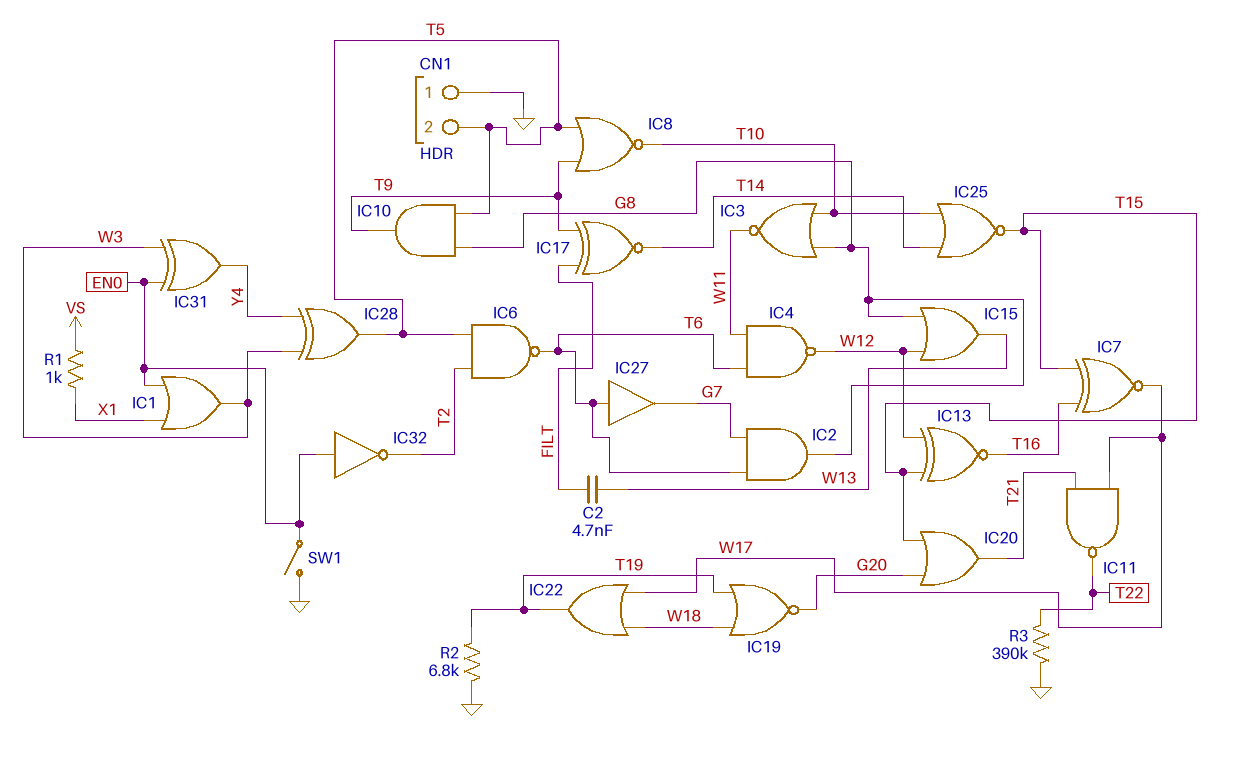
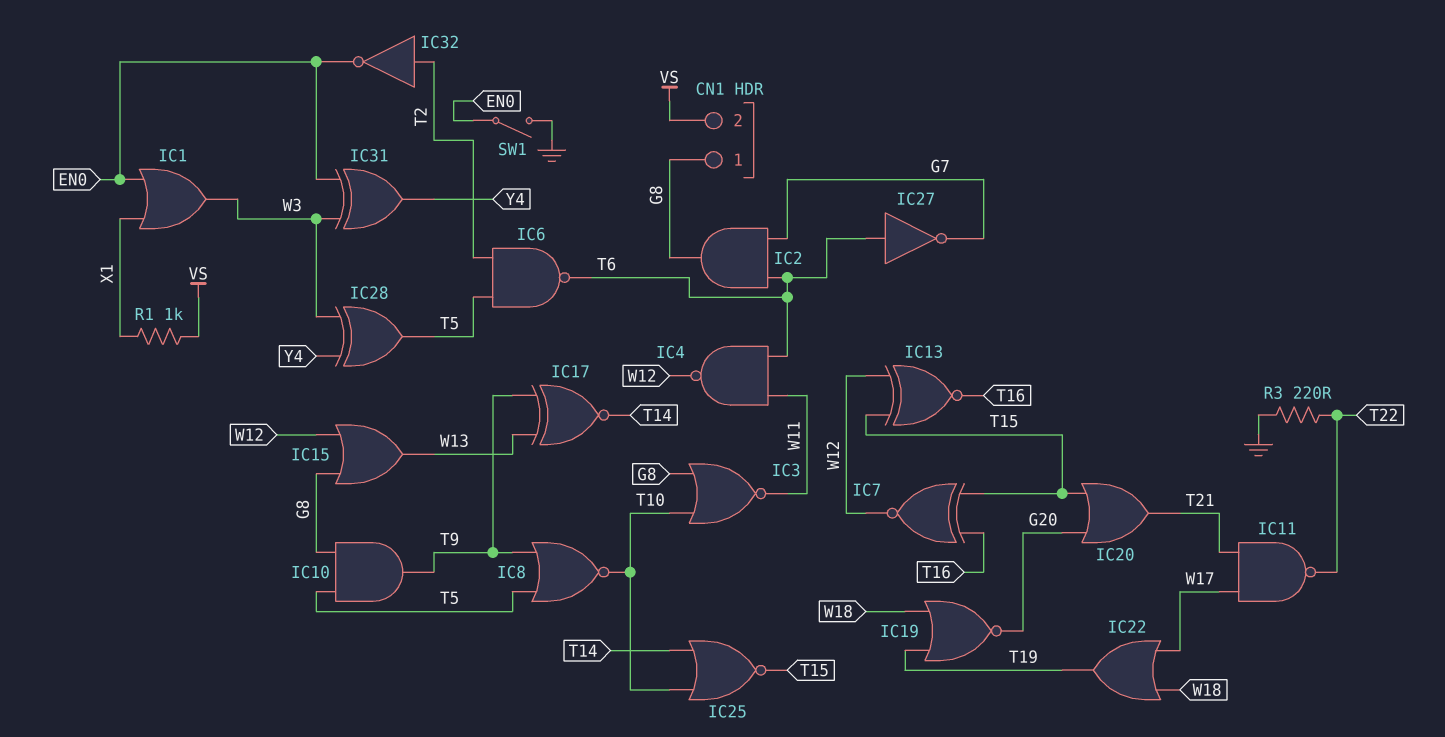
C2: 4.7nF (FILT, W13) -> none
CN1 pin 1: GND -> G8
CN1 pin 2: T5 -> VS
IC7: XNOR (in T15, in T16, out W17) -> XNOR (in T15, in T16, out W12)
IC17: XNOR (in FILT, in T9, out T14) -> XNOR (in T9, in W13, out T14)
IC27: buffer (in T6, out G7) -> NOT (in T6, out G7)
IC32: NOT (in EN0, out T2) -> NOT (in T2, out EN0)
R2: 6.8k (GND, T19) -> none
R3: 390k (GND, T22) -> 220 (GND, T22)

